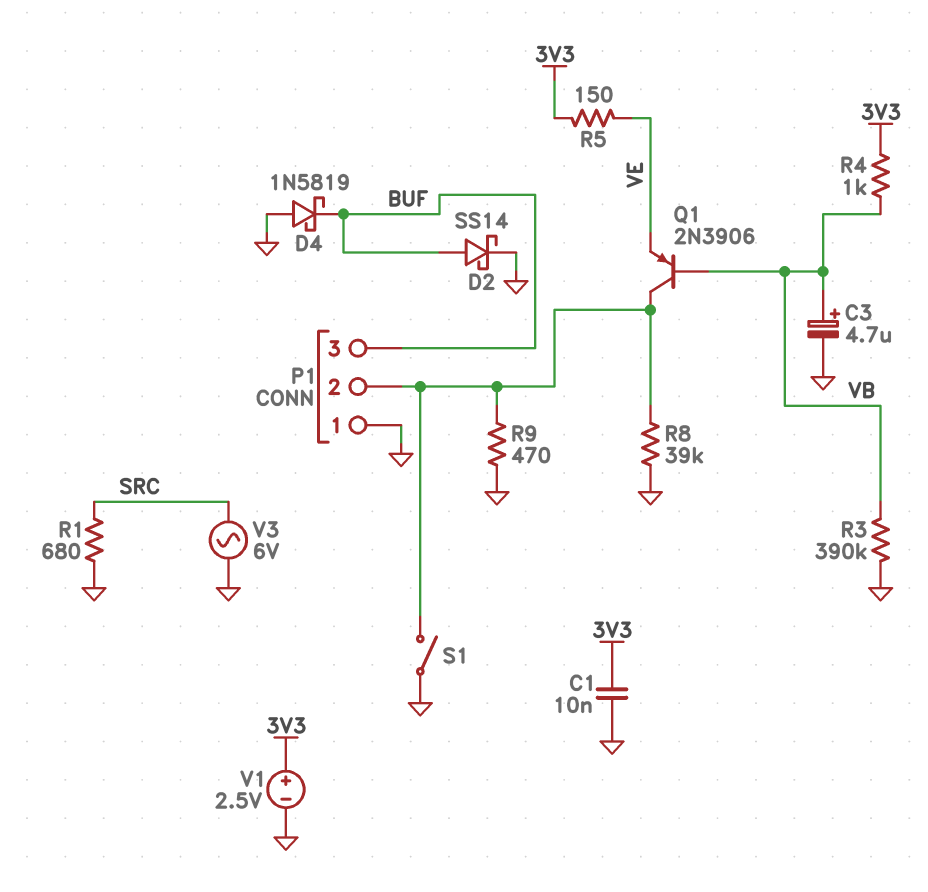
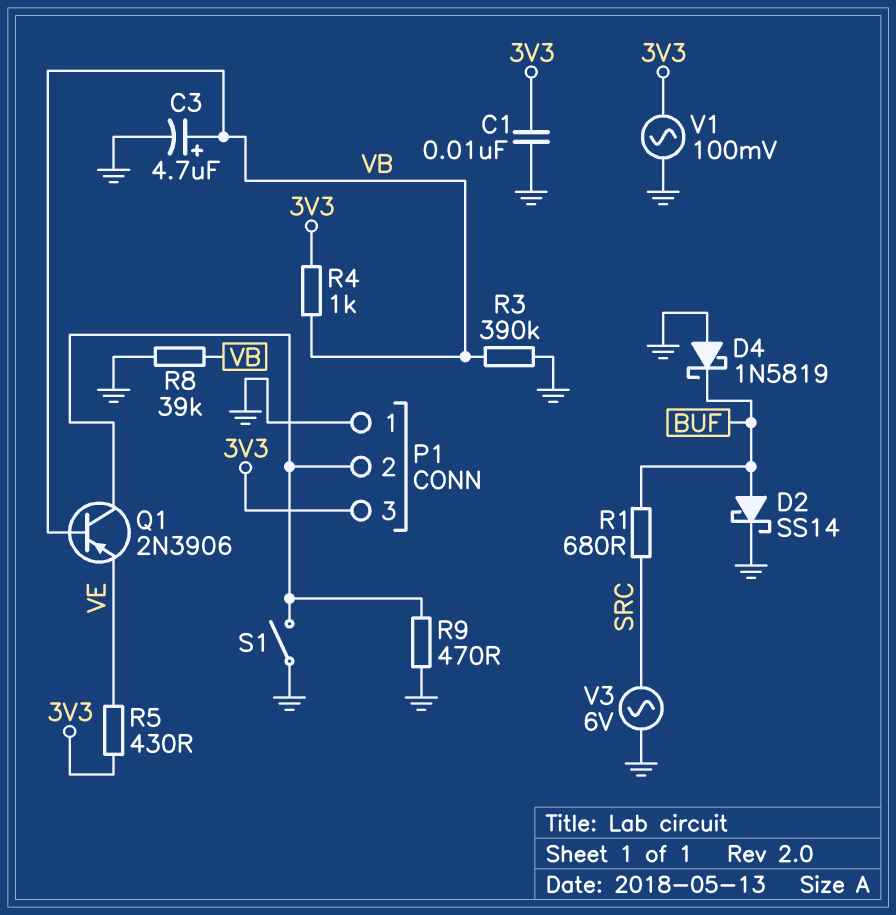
P1 pin 3: BUF -> 3V3
R1: 680 (GND, SRC) -> 680 (BUF, SRC)
R5: 150 (3V3, VE) -> 430 (3V3, VE)
R8: 39k (GND, P1/2) -> 39k (GND, VB)
V1: 2.5V (plus 3V3, minus GND) -> AC 100mV (3V3, GND)

